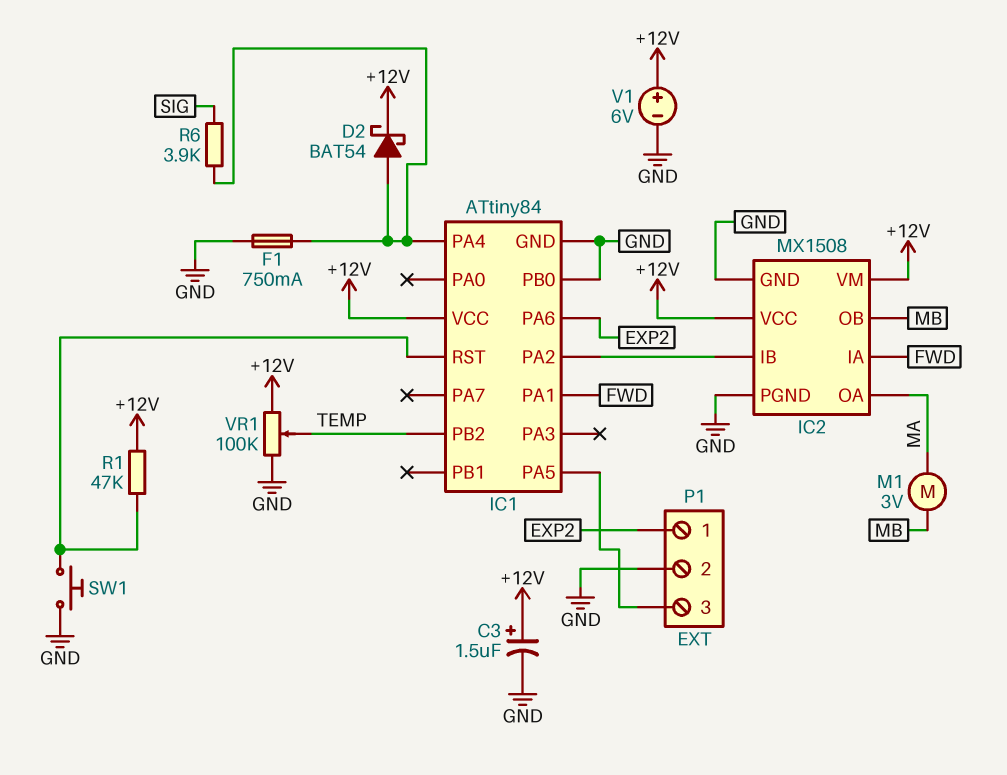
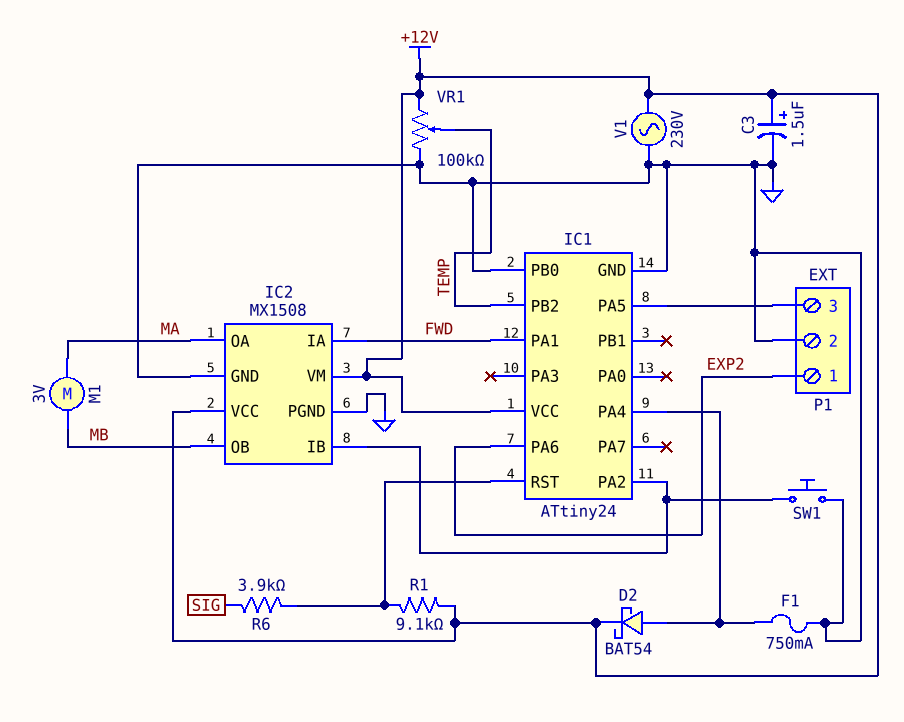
IC1: ATtiny84 -> ATtiny24
R1: 47k (+12V, IC1/RST) -> 9.1k (+12V, IC1/RST)
R6: 3.9k (IC1/PA4, SIG) -> 3.9k (IC1/RST, SIG)
SW1: button (GND, IC1/RST) -> button (GND, IC1/PA2)
V1: 6V (plus +12V, minus GND) -> AC 230V (+12V, GND)

